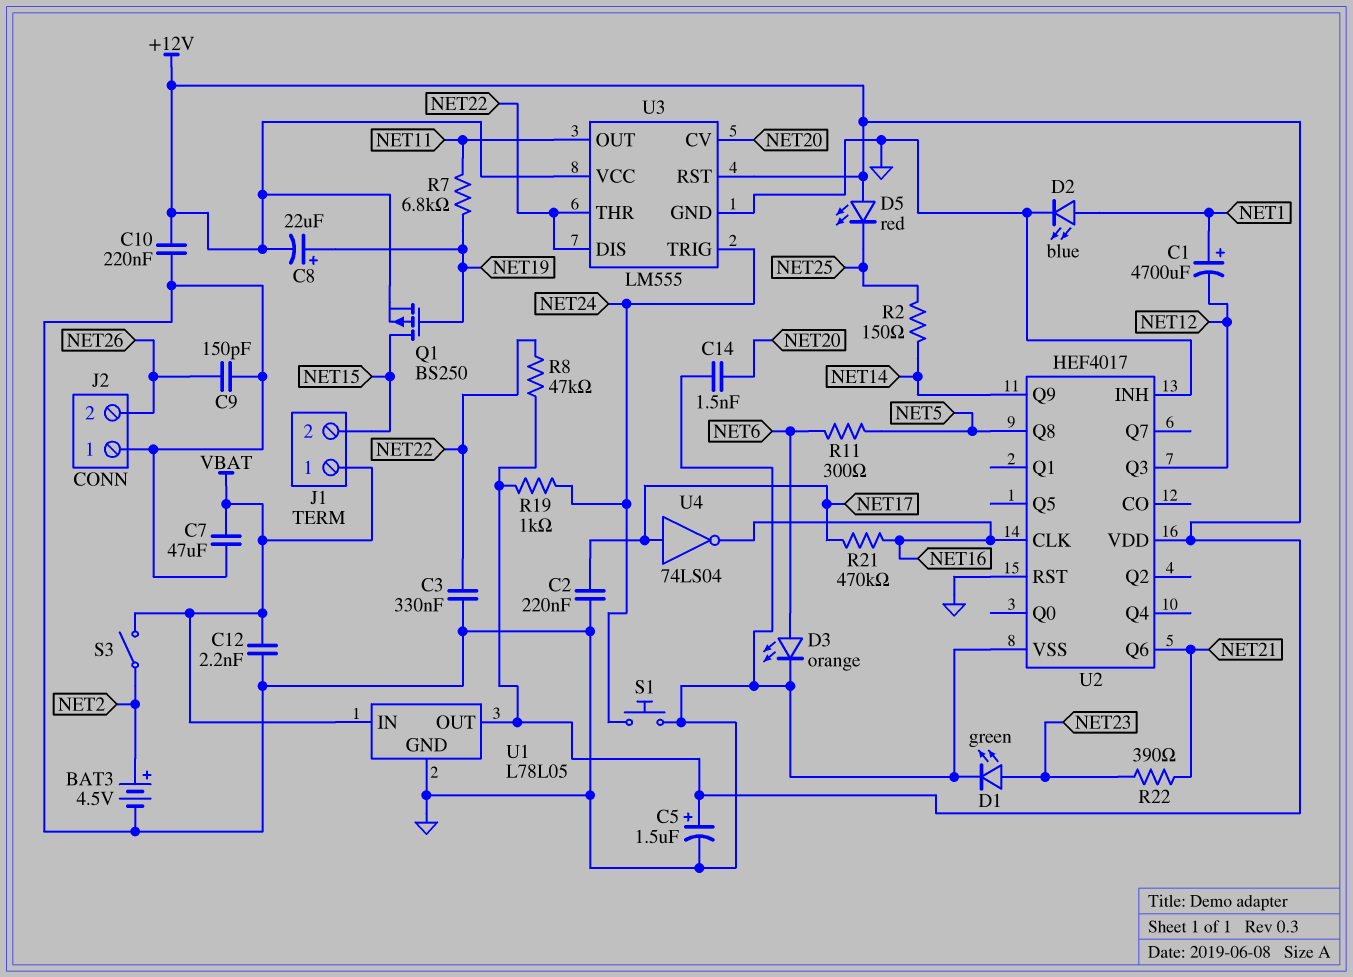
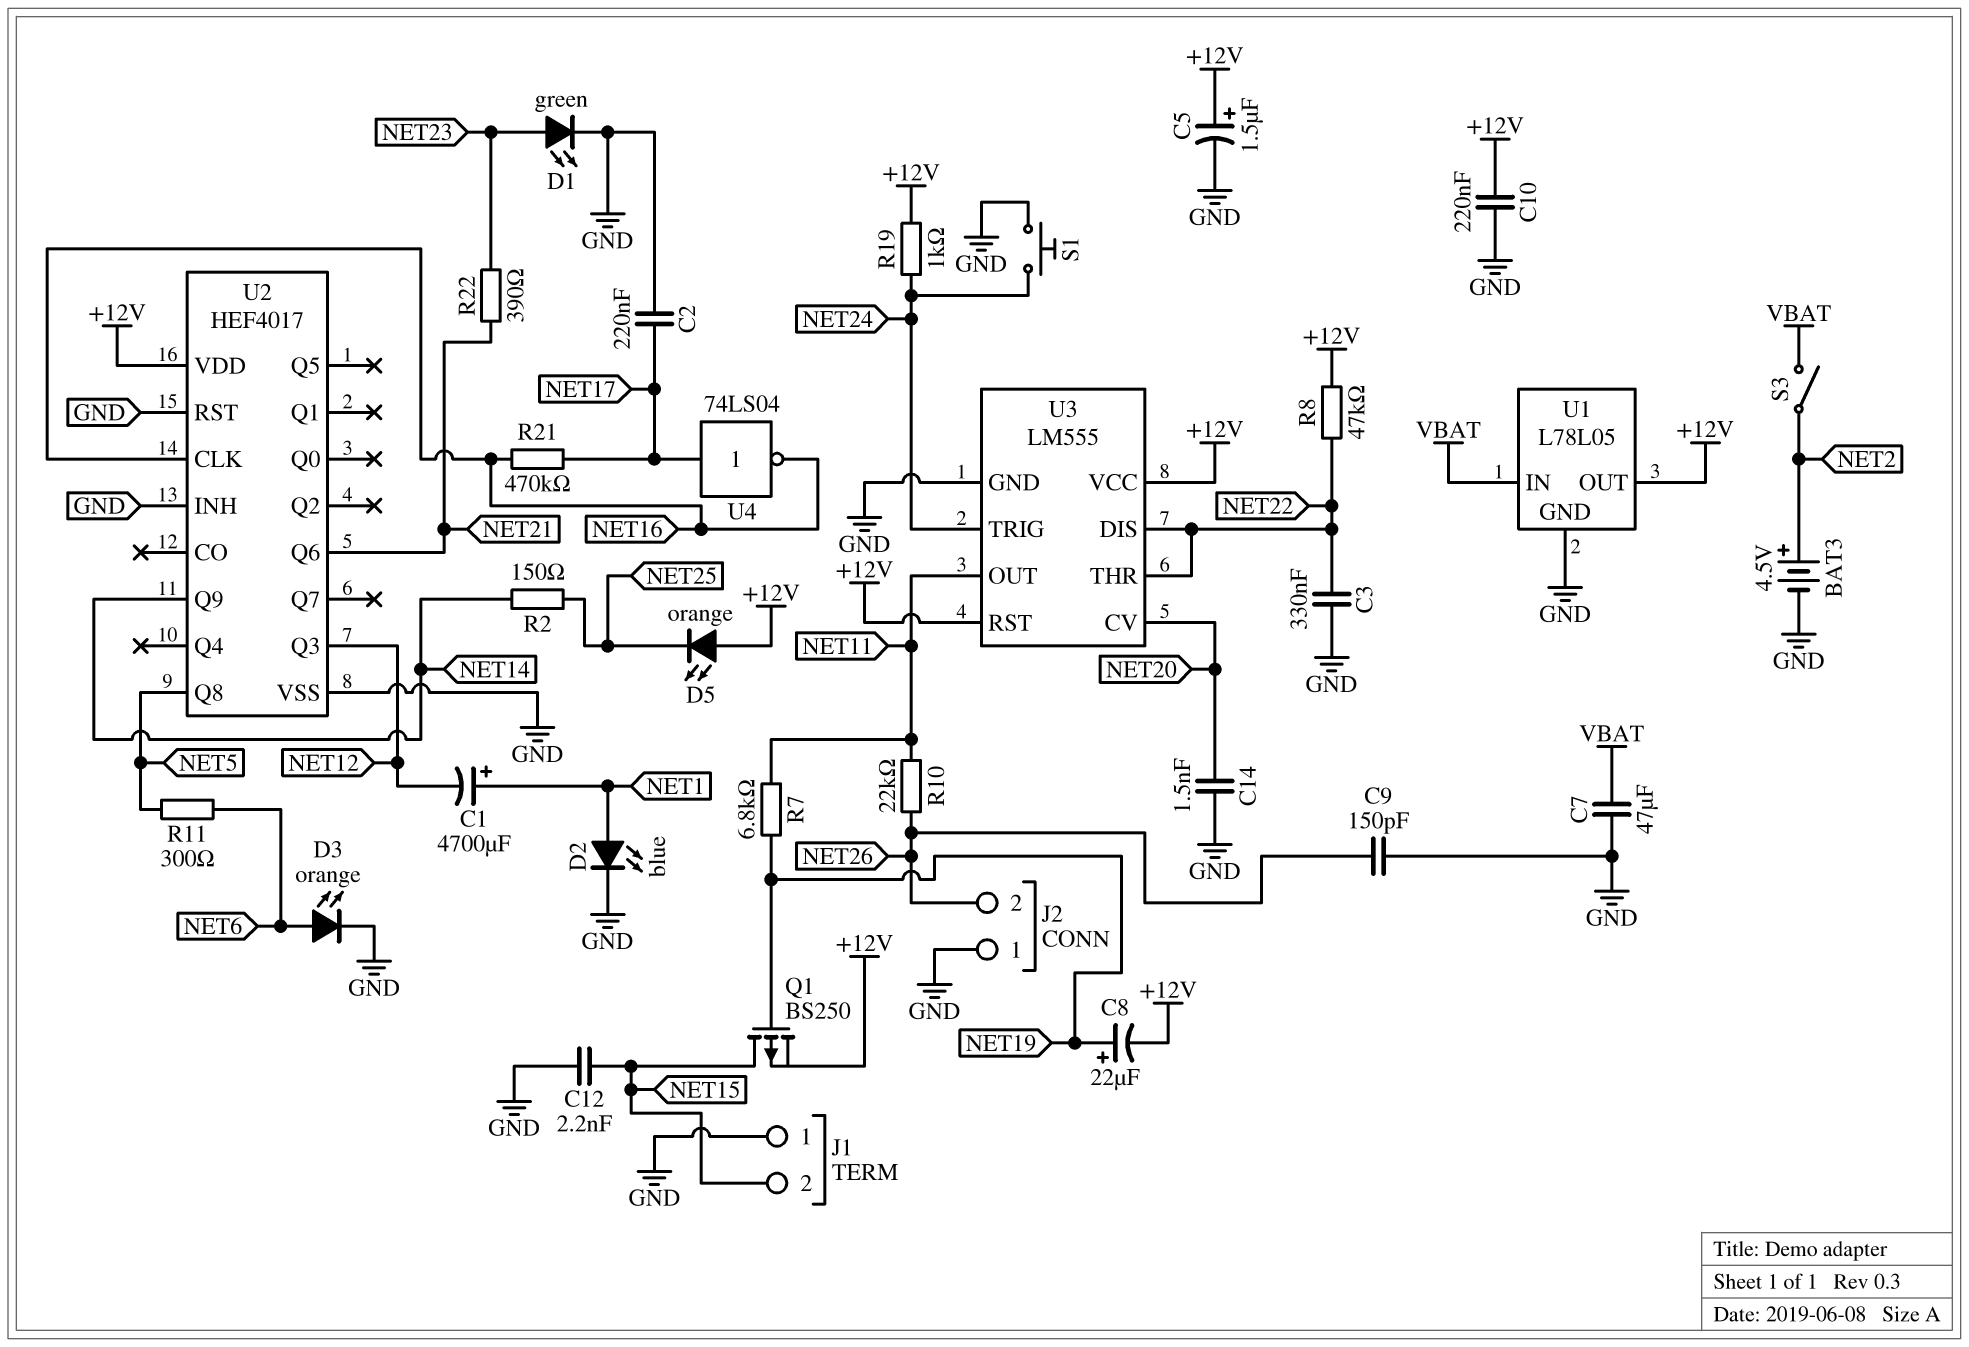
C12: 2.2nF (GND, VBAT) -> 2.2nF (GND, NET15)
D5: LED red (A +12V, K NET25) -> LED orange (A +12V, K NET25)
J1 pin 1: VBAT -> GND
R10: none -> 22k (NET11, NET26)

